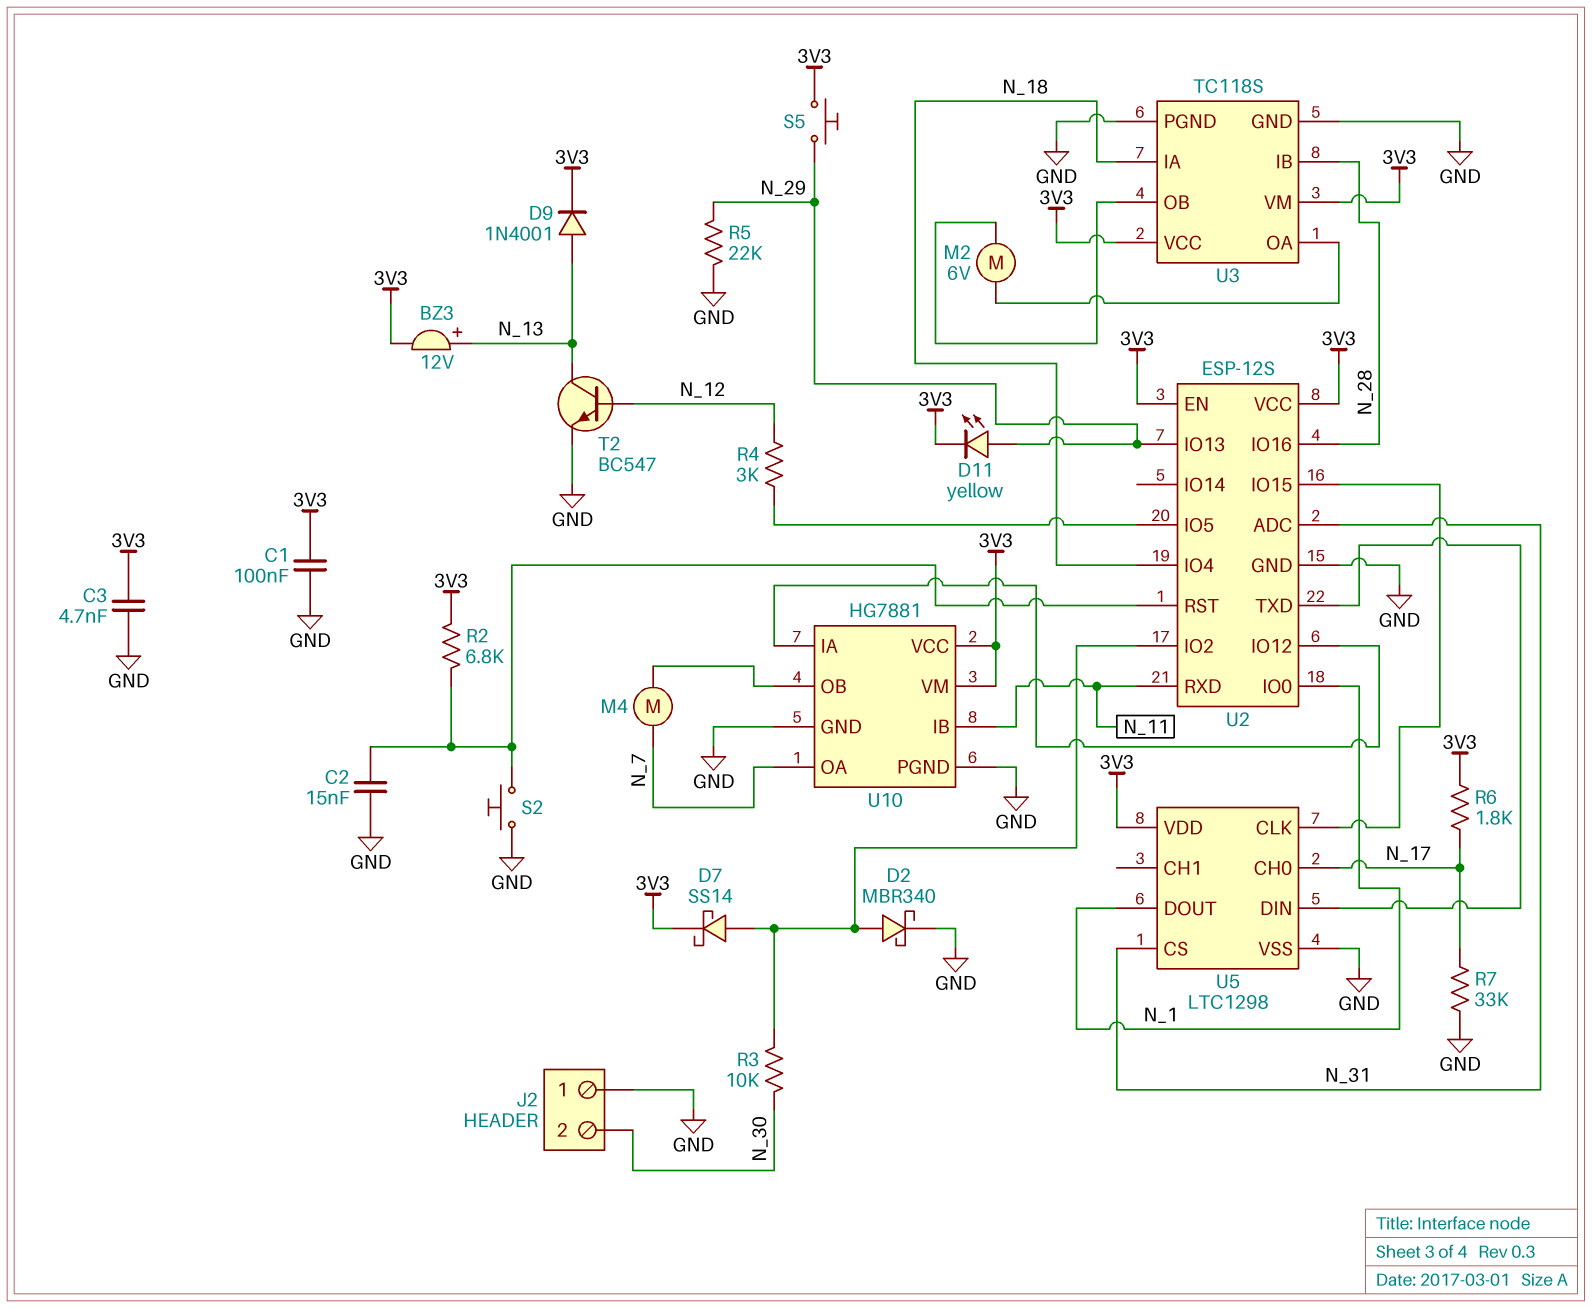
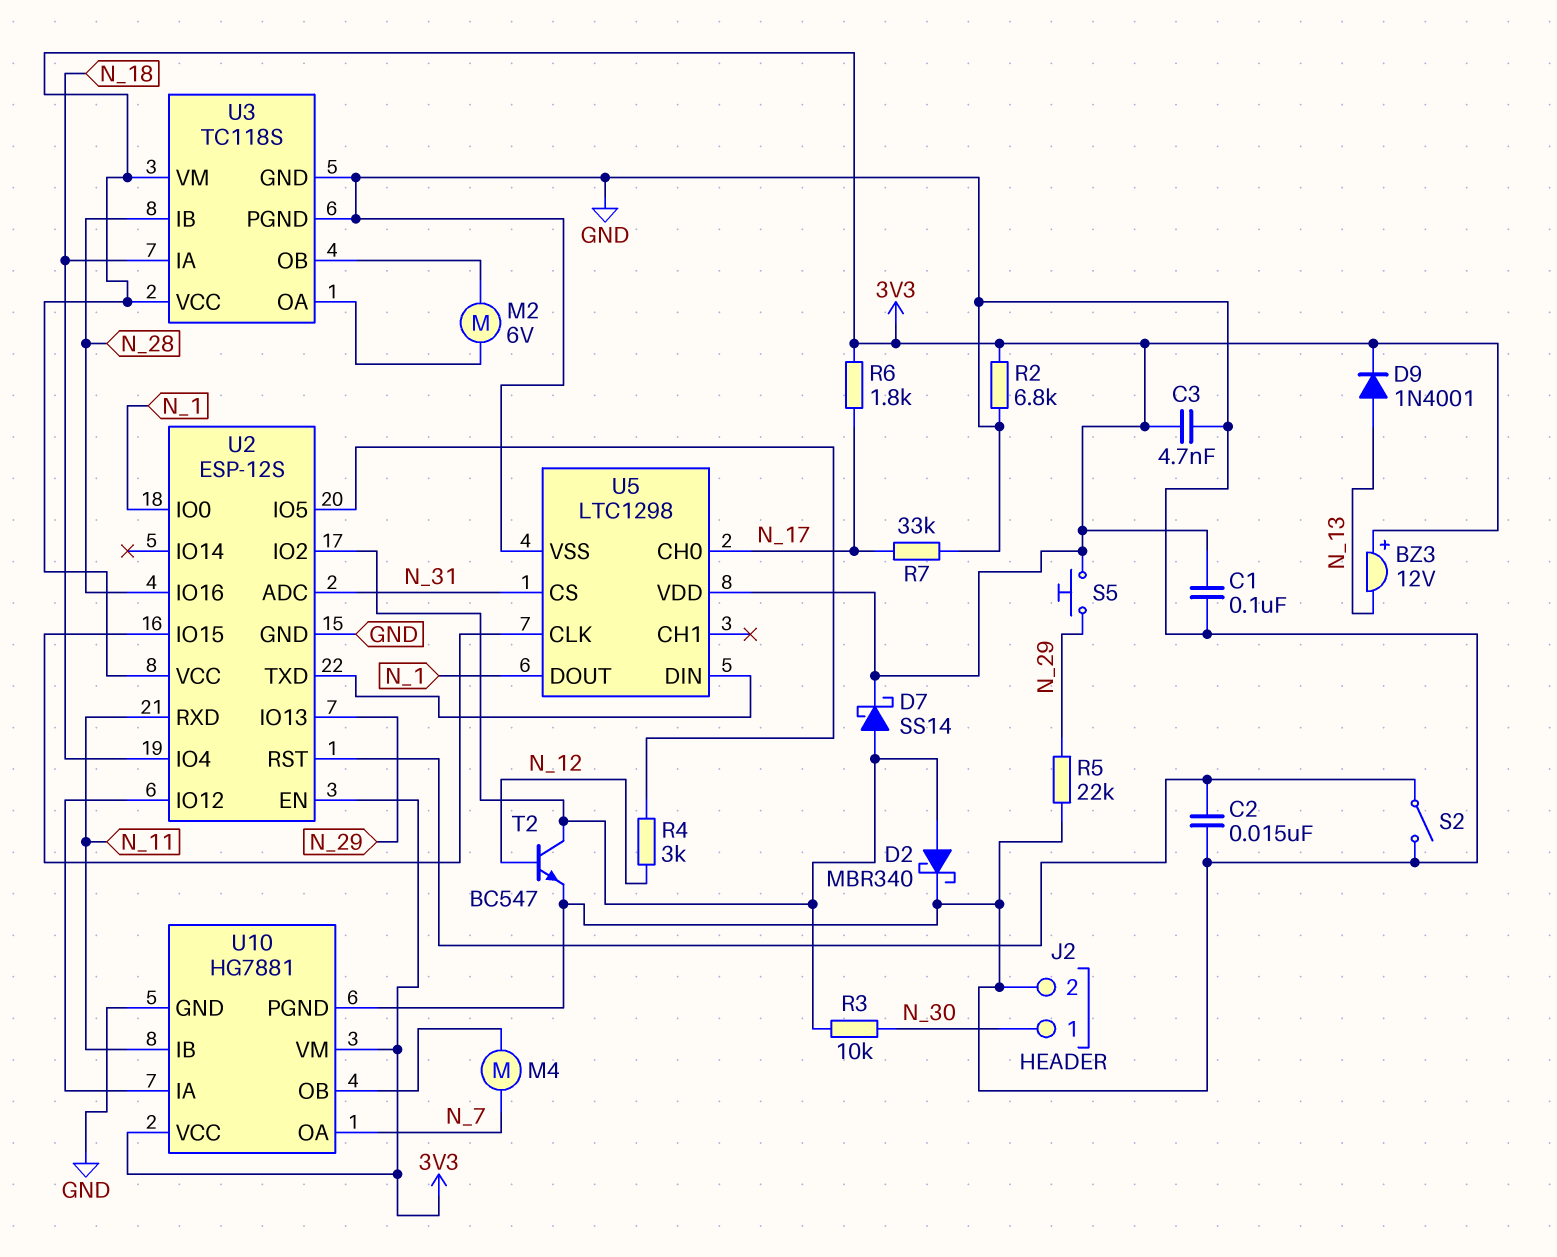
BZ3: buzzer 12V (plus N_13, minus 3V3) -> buzzer 12V (plus 3V3, minus N_13)
D11: LED yellow (A N_29, K 3V3) -> none
J2 pin 1: GND -> N_30
J2 pin 2: N_30 -> GND
R2: 6.8k (3V3, U2/RST) -> 6.8k (3V3, GND)
S2: button (GND, U2/RST) -> switch (GND, U2/RST)
T2: NPN BC547 (B N_12, C N_13, E GND) -> NPN BC547 (B N_12, C U2/IO2, E GND)

